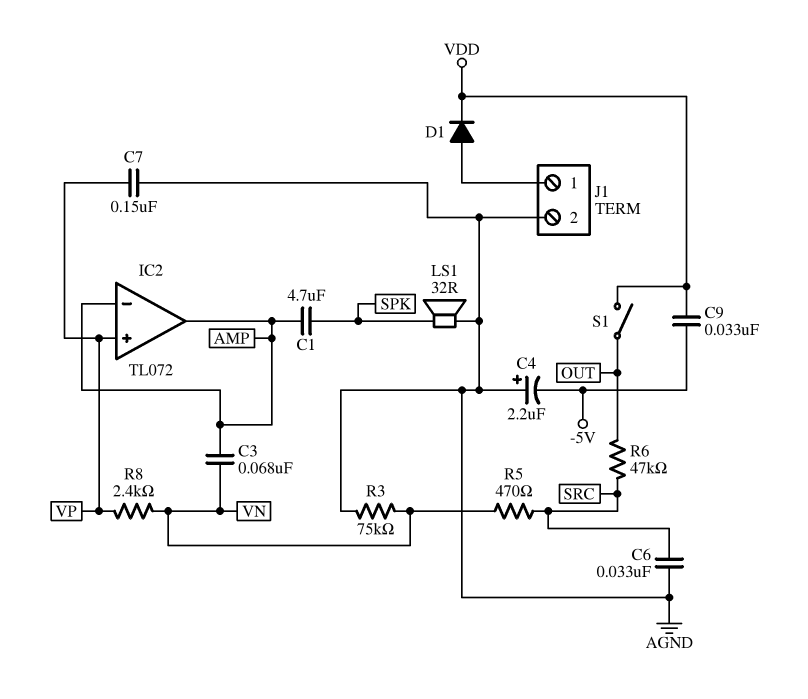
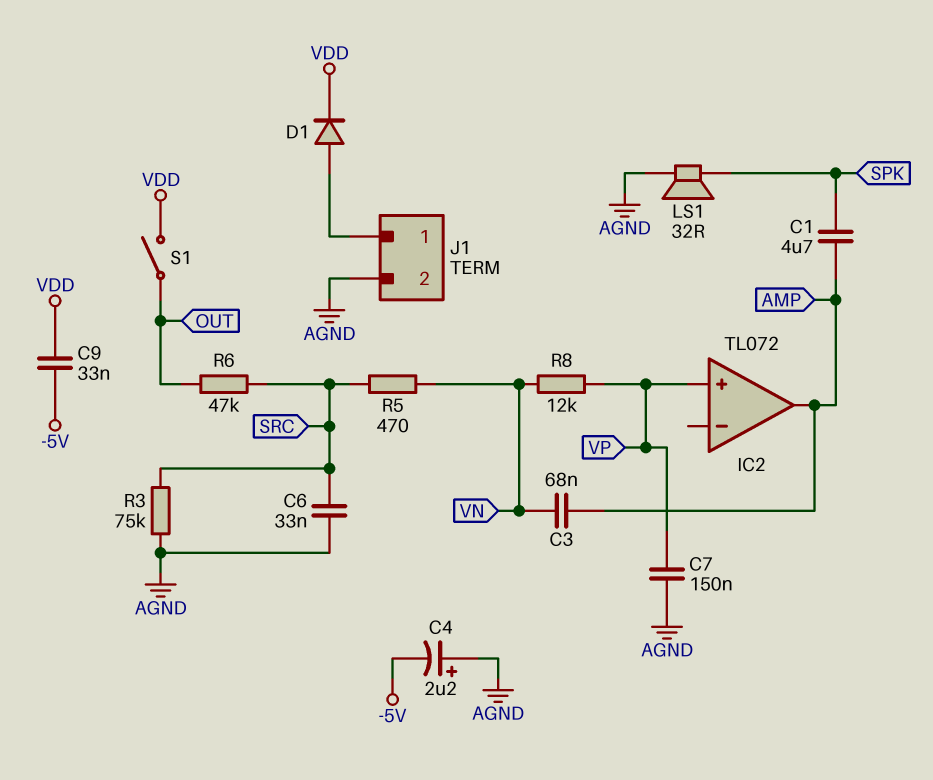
IC2 pin in-: AMP -> none
R3: 75k (AGND, VN) -> 75k (AGND, SRC)
R8: 2.4k (VN, VP) -> 12k (VN, VP)

